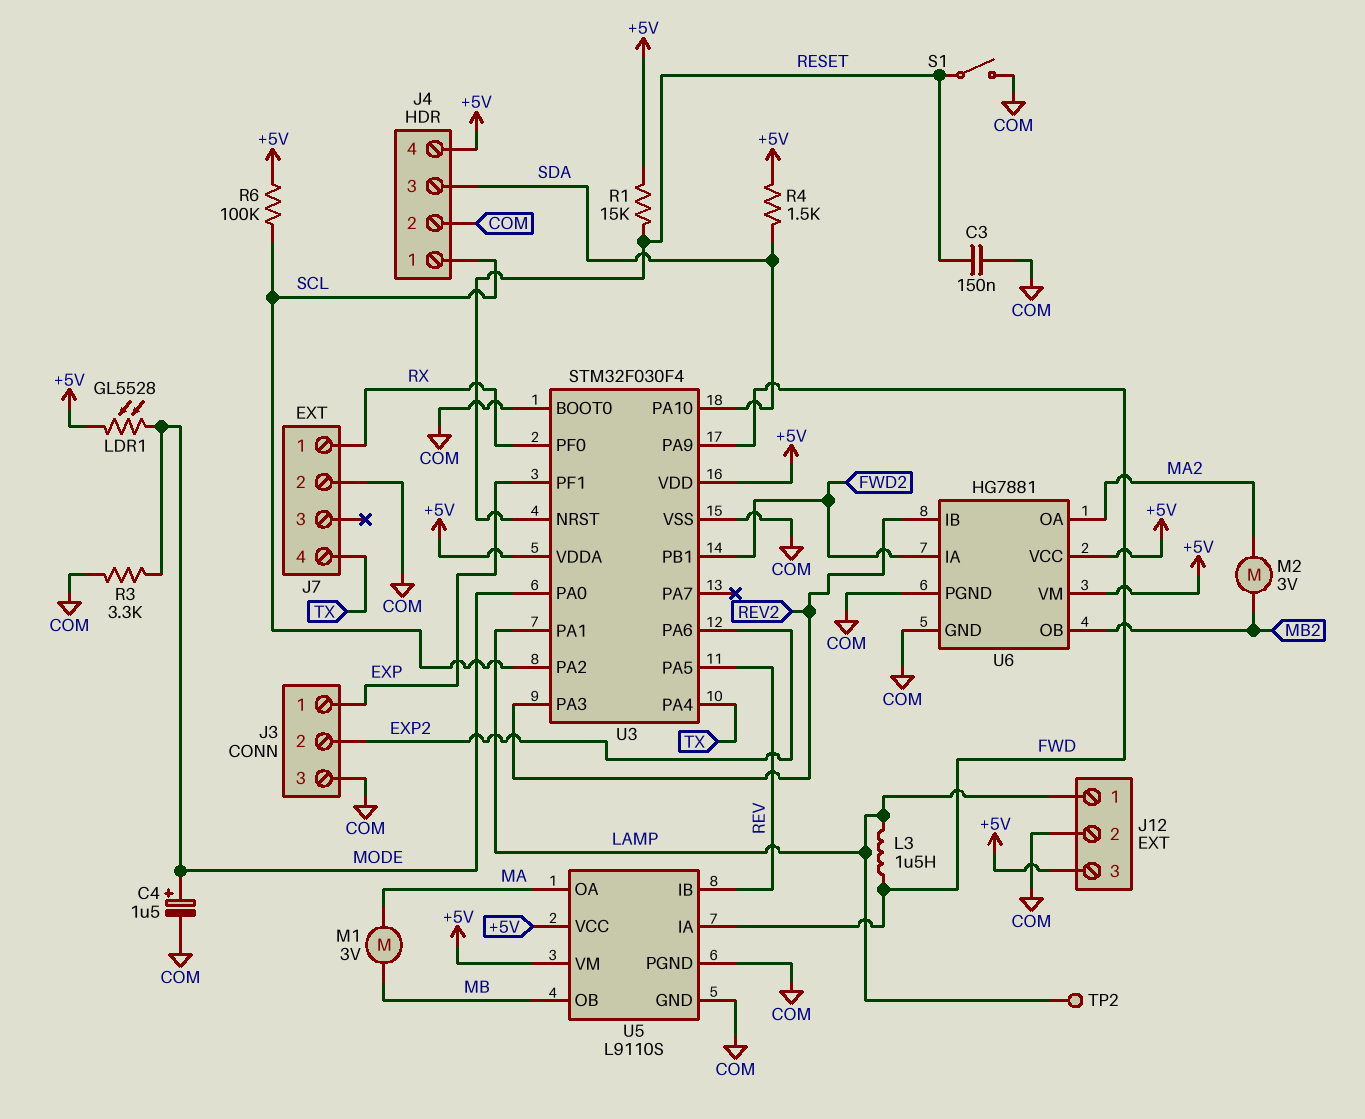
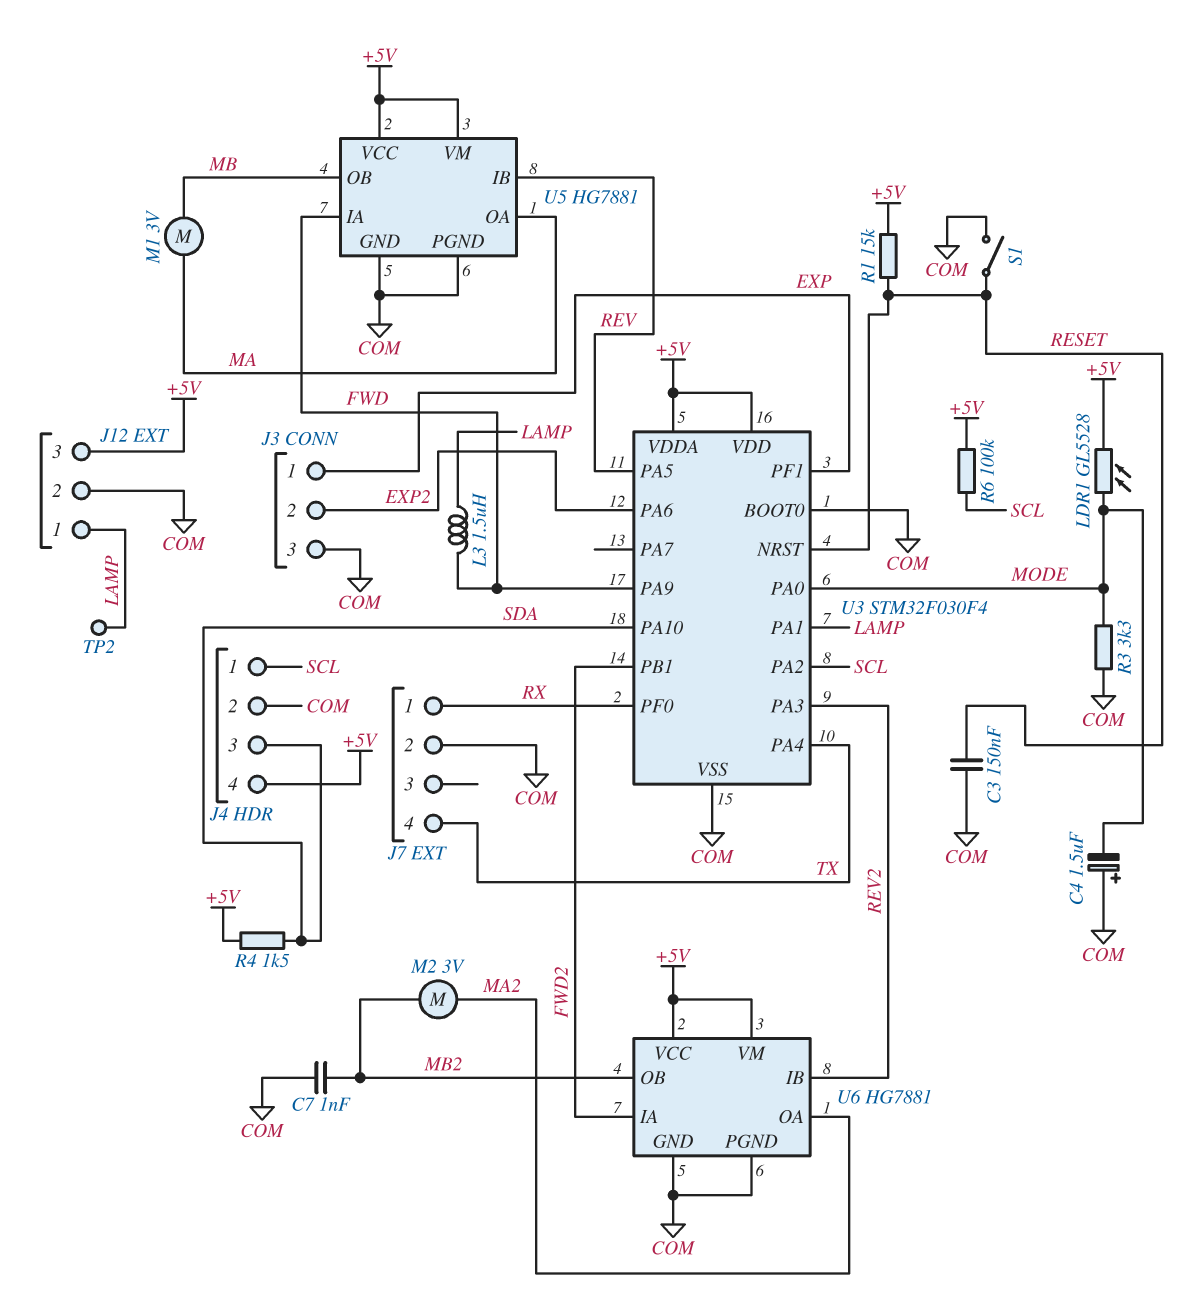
C4: 1.5uF (plus MODE, minus COM) -> 1.5uF (plus COM, minus MODE)
C7: none -> 1nF (COM, MB2)
U5: L9110S -> HG7881

